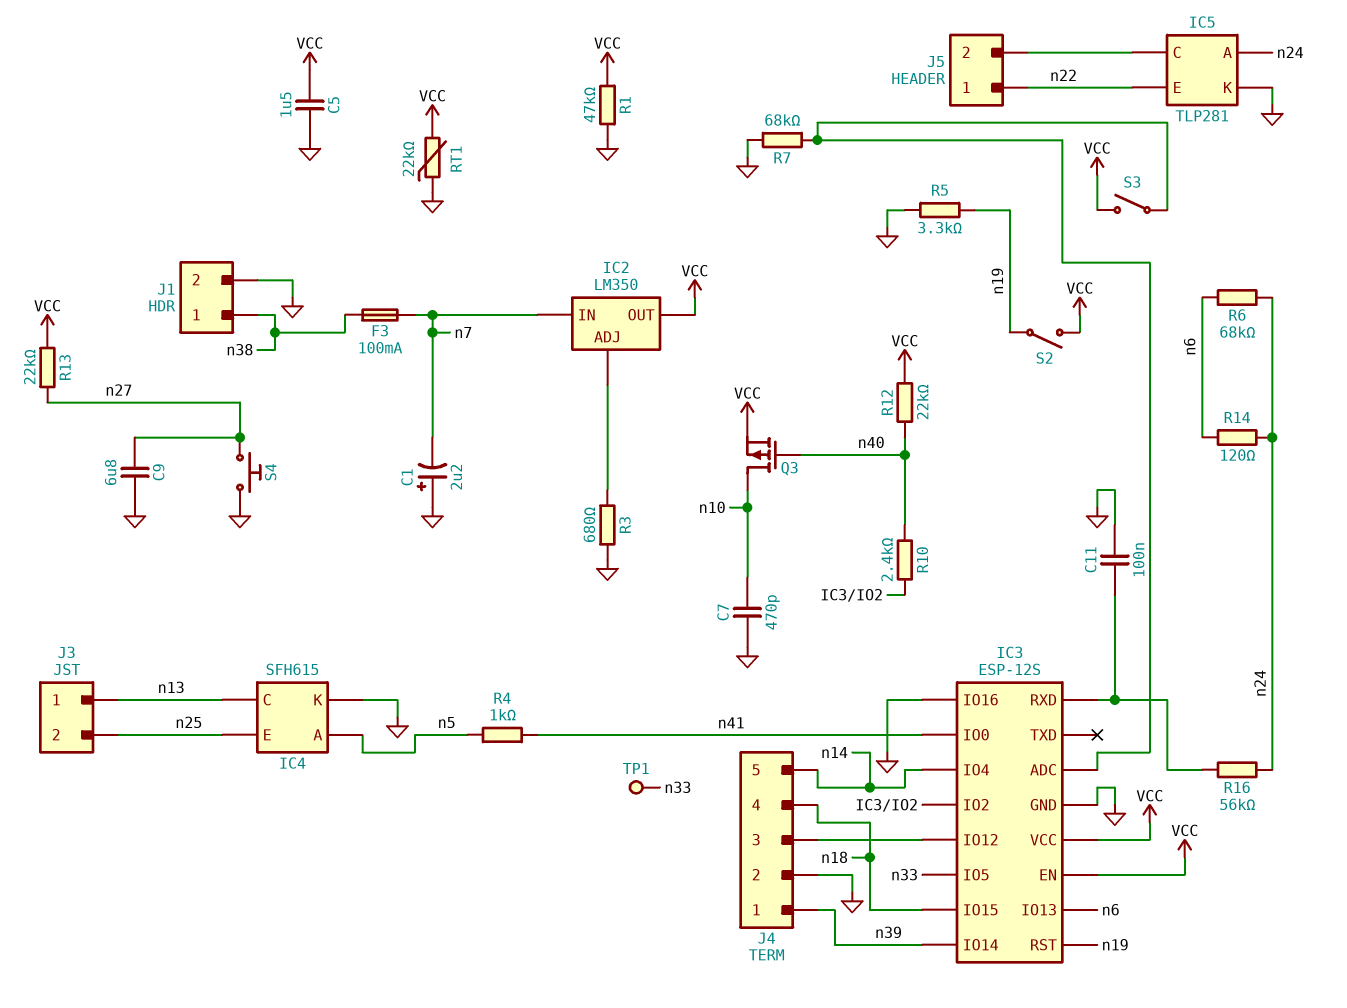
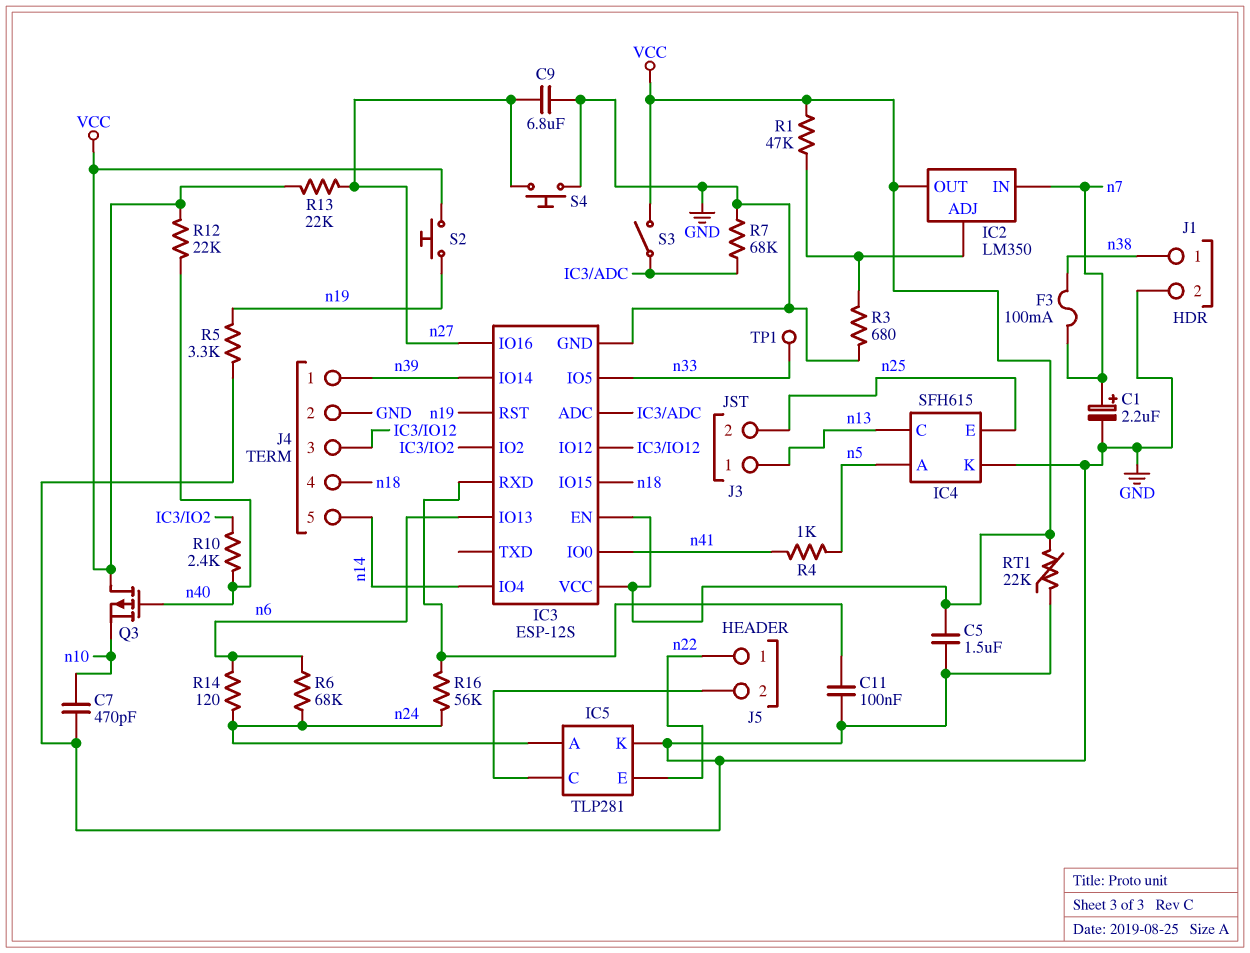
C1: 2.2uF (plus GND, minus n7) -> 2.2uF (plus n7, minus GND)
IC3 pin IO16: GND -> n27
Q3: PMOS (G n40, D n10, S VCC) -> PMOS (G n40, D VCC, S n10)
R1: 47k (GND, VCC) -> 47k (IC2/ADJ, VCC)
S2: switch (VCC, n19) -> button (VCC, n19)

